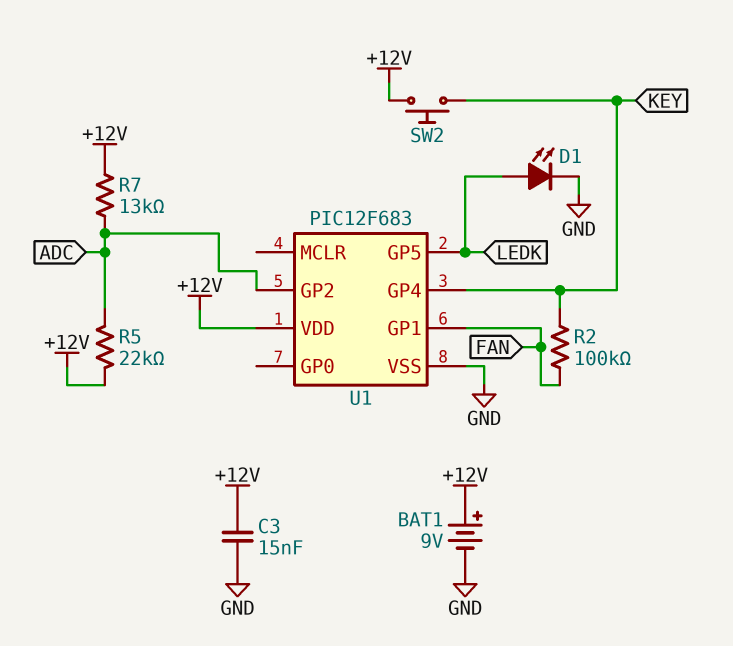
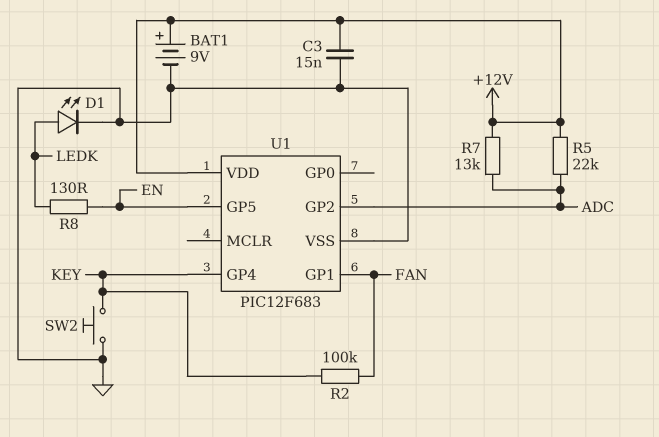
R8: none -> 130 (EN, LEDK)
SW2: button (+12V, KEY) -> button (GND, KEY)
U1 pin GP5: LEDK -> EN

